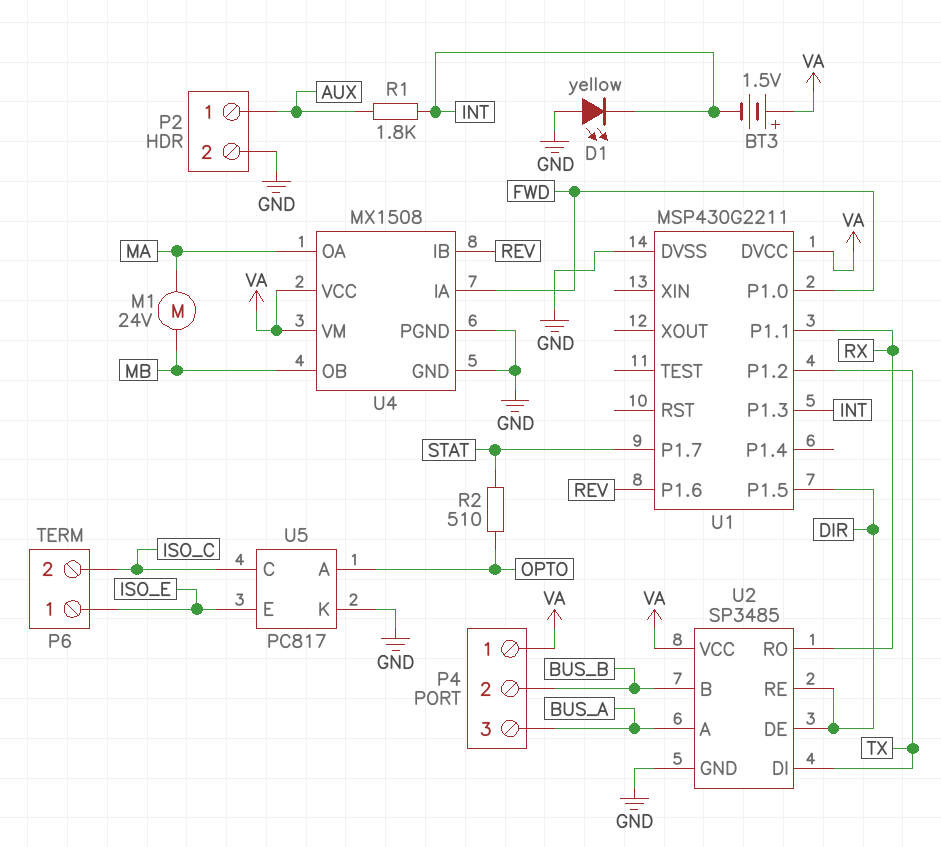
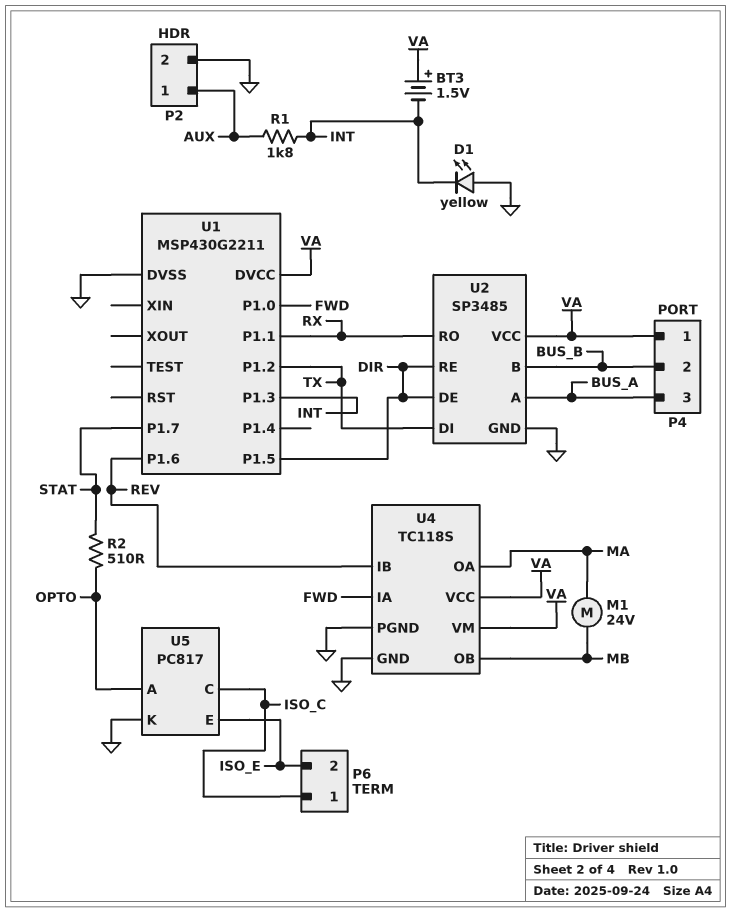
P6 pin 1: ISO_E -> ISO_C
P6 pin 2: ISO_C -> ISO_E
U4: MX1508 -> TC118S

